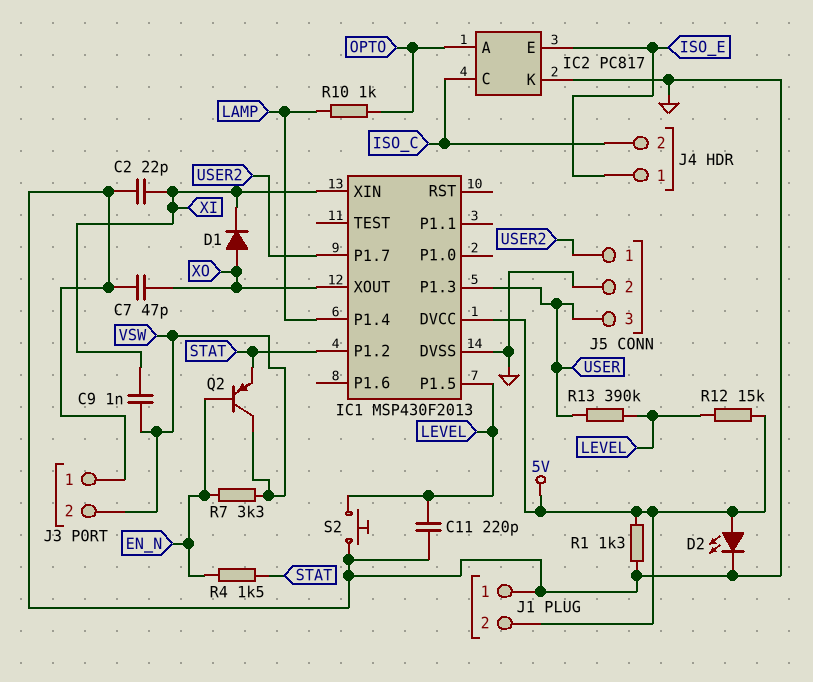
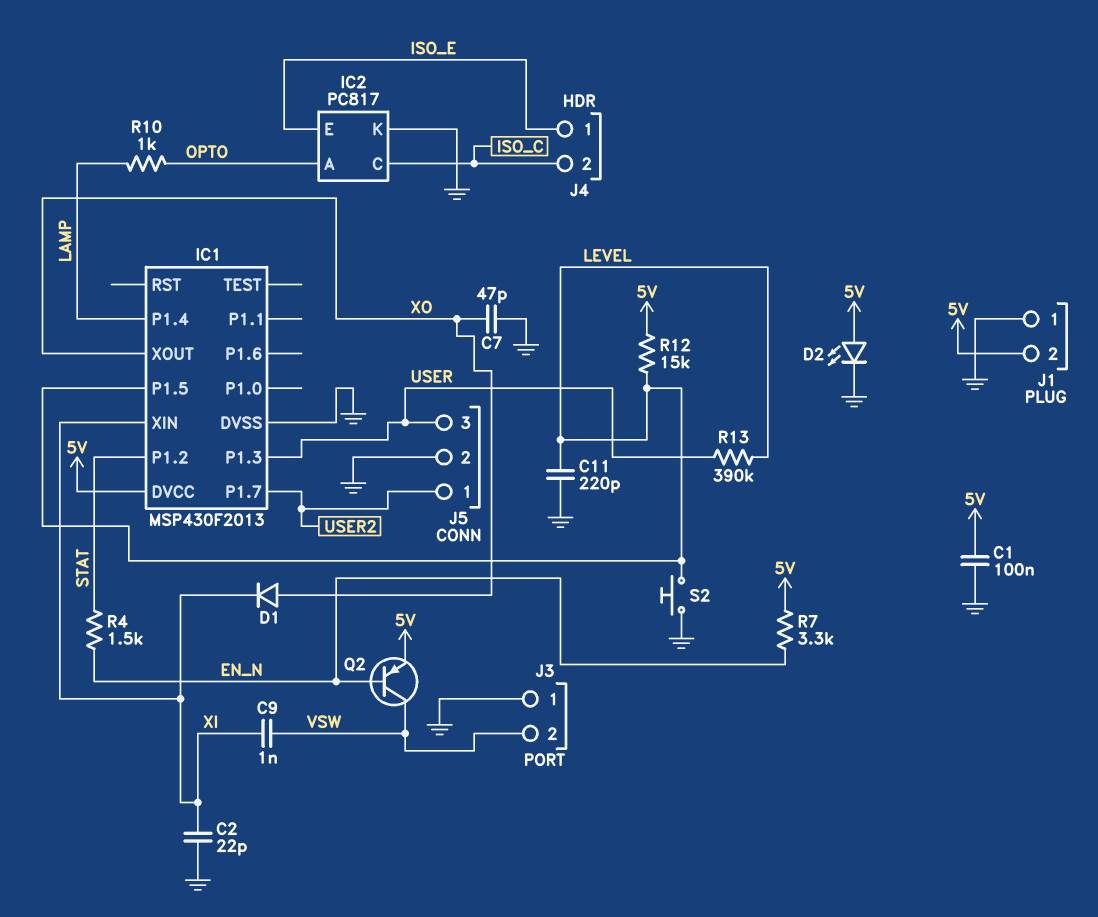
C1: none -> 100nF (5V, GND)
Q2: PNP (B EN_N, C VSW, E STAT) -> PNP (B EN_N, C VSW, E 5V)
R1: 1.3k (5V, GND) -> none
R7: 3.3k (EN_N, VSW) -> 3.3k (5V, EN_N)

